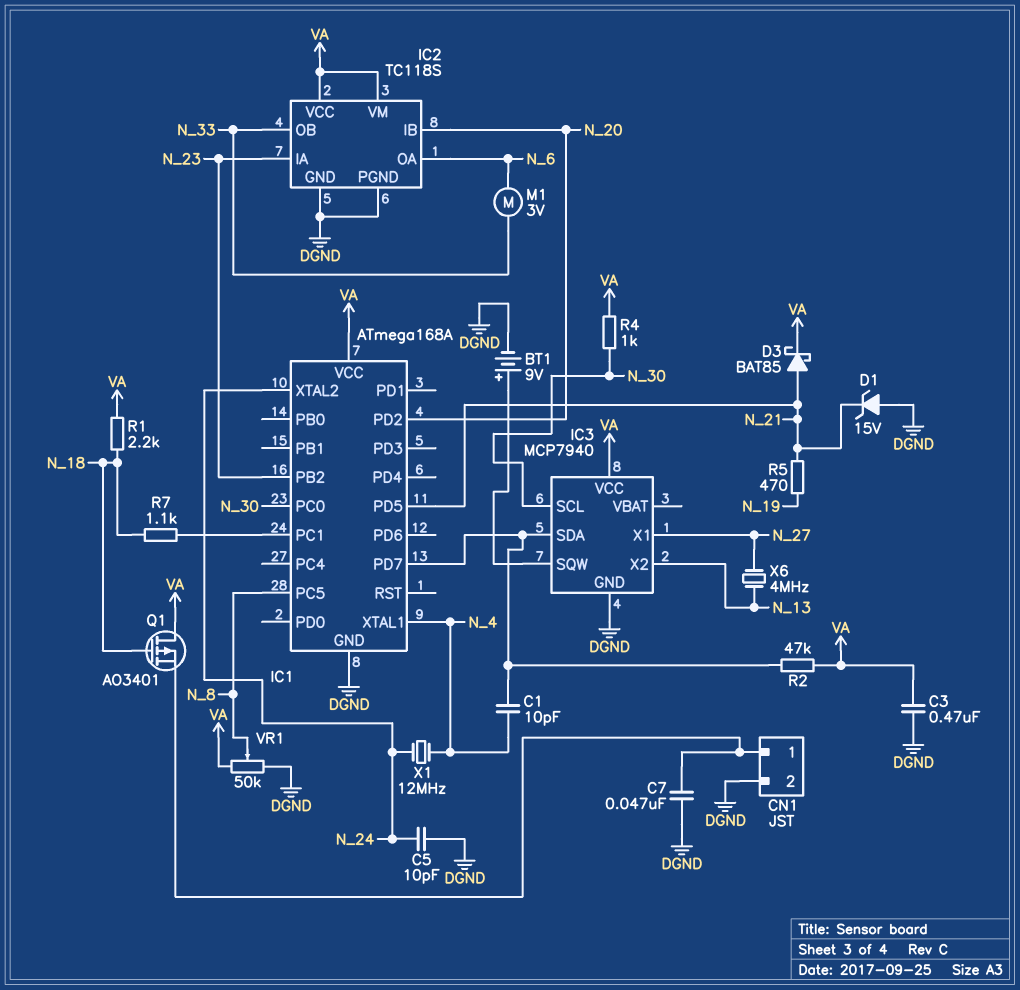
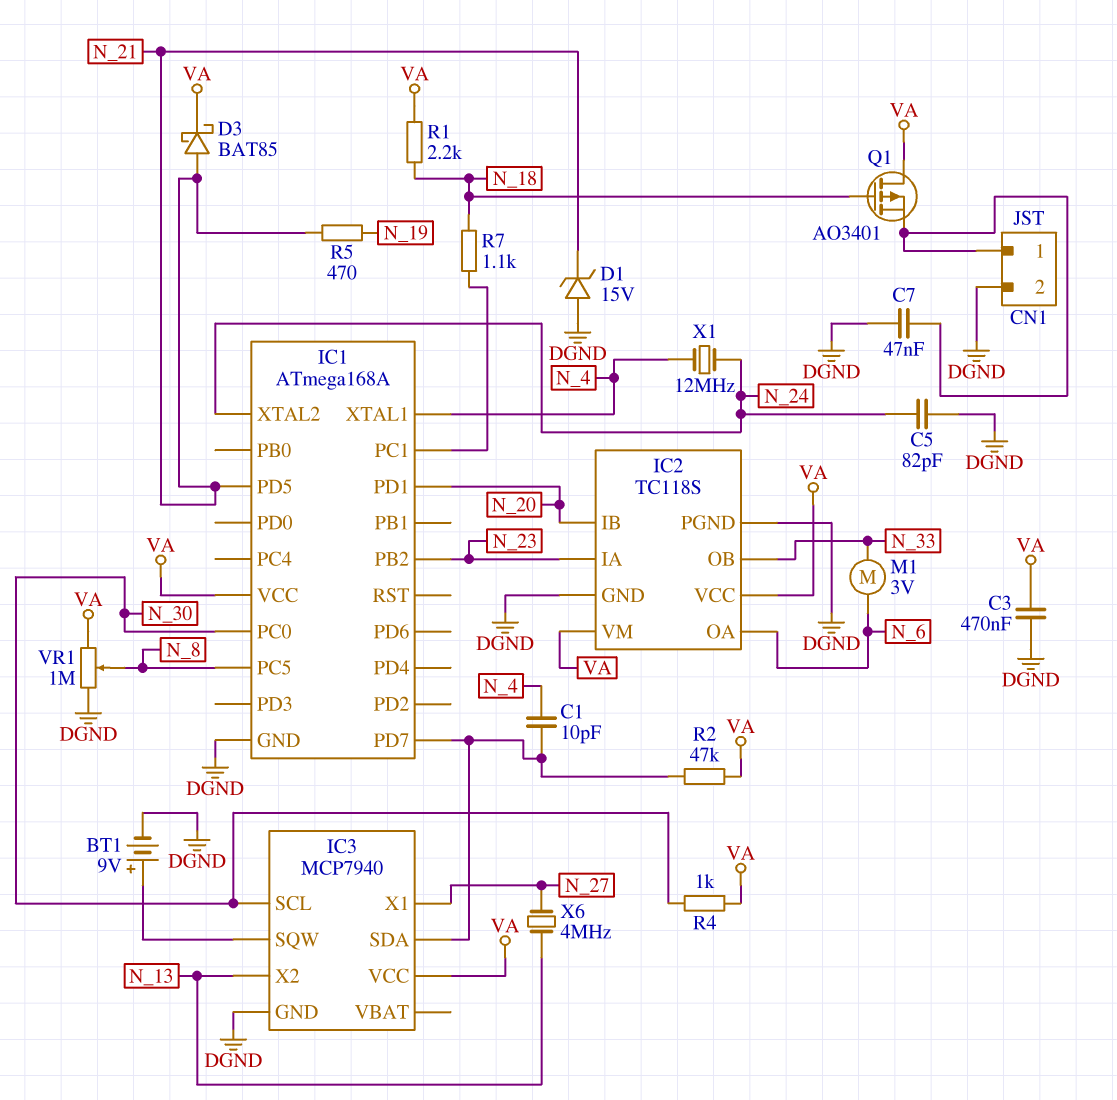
C5: 10pF (DGND, N_24) -> 82pF (DGND, N_24)
IC1 pin PD1: none -> N_20
IC1 pin PD2: N_20 -> none
VR1: 50k (DGND, VA, wiper N_8) -> 1M (DGND, VA, wiper N_8)

